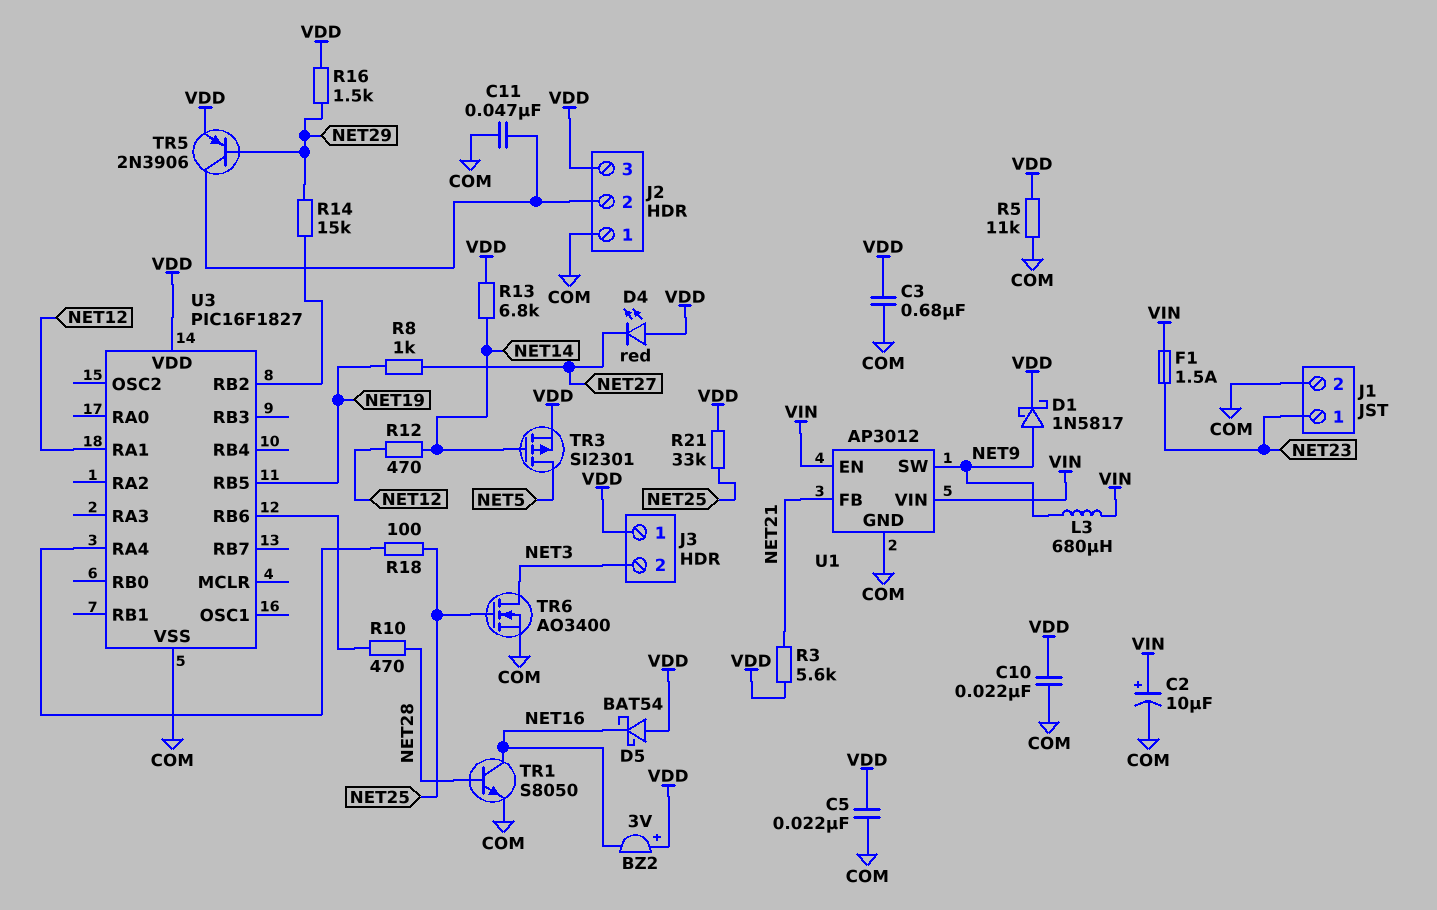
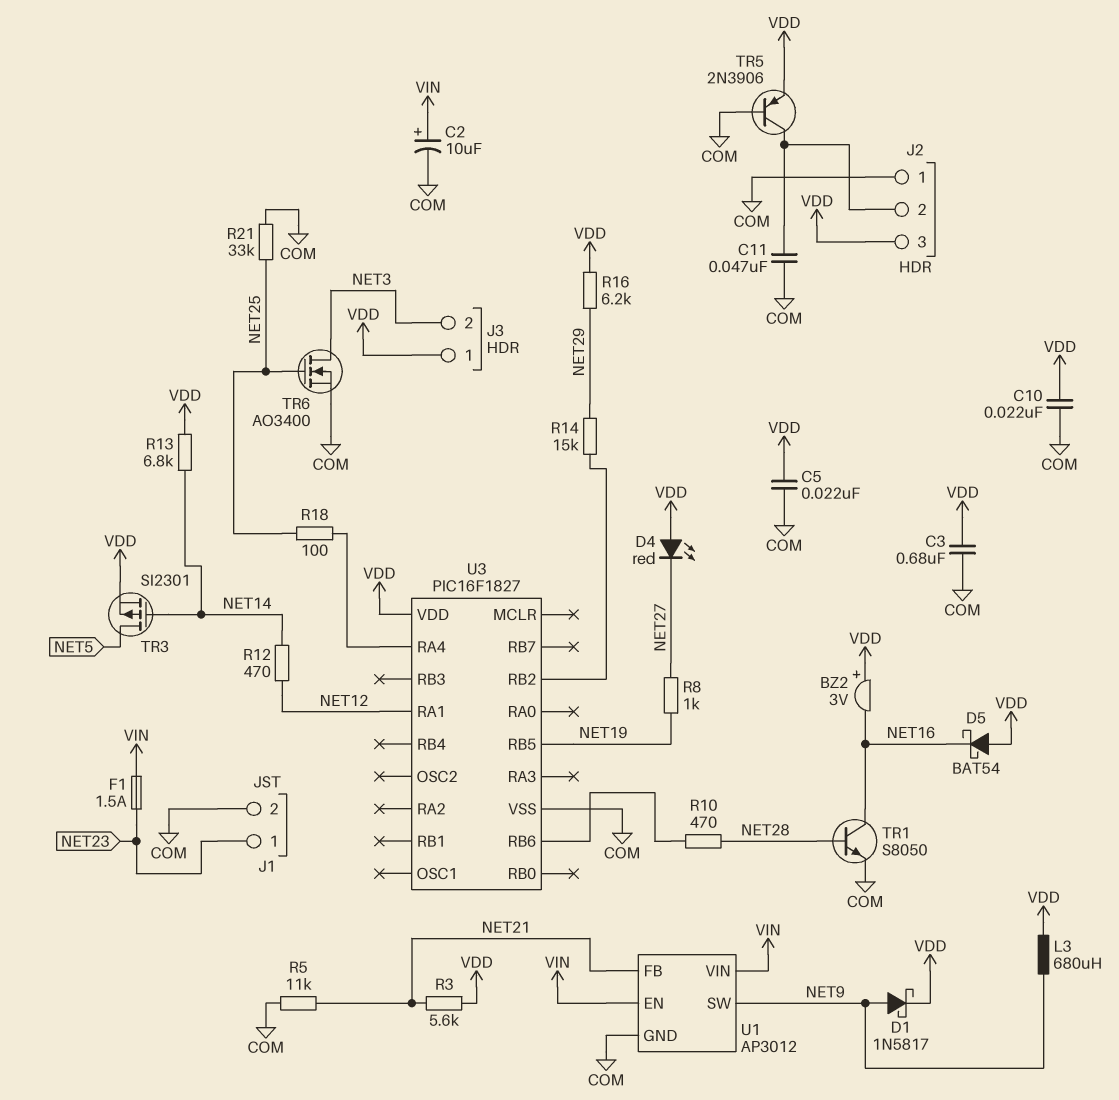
L3: 680uH (NET9, VIN) -> 680uH (NET9, VDD)
R5: 11k (COM, VDD) -> 11k (COM, NET21)
R16: 1.5k (NET29, VDD) -> 6.2k (NET29, VDD)
R21: 33k (NET25, VDD) -> 33k (COM, NET25)
TR5: PNP 2N3906 (B NET29, C J2/2, E VDD) -> PNP 2N3906 (B COM, C J2/2, E VDD)

